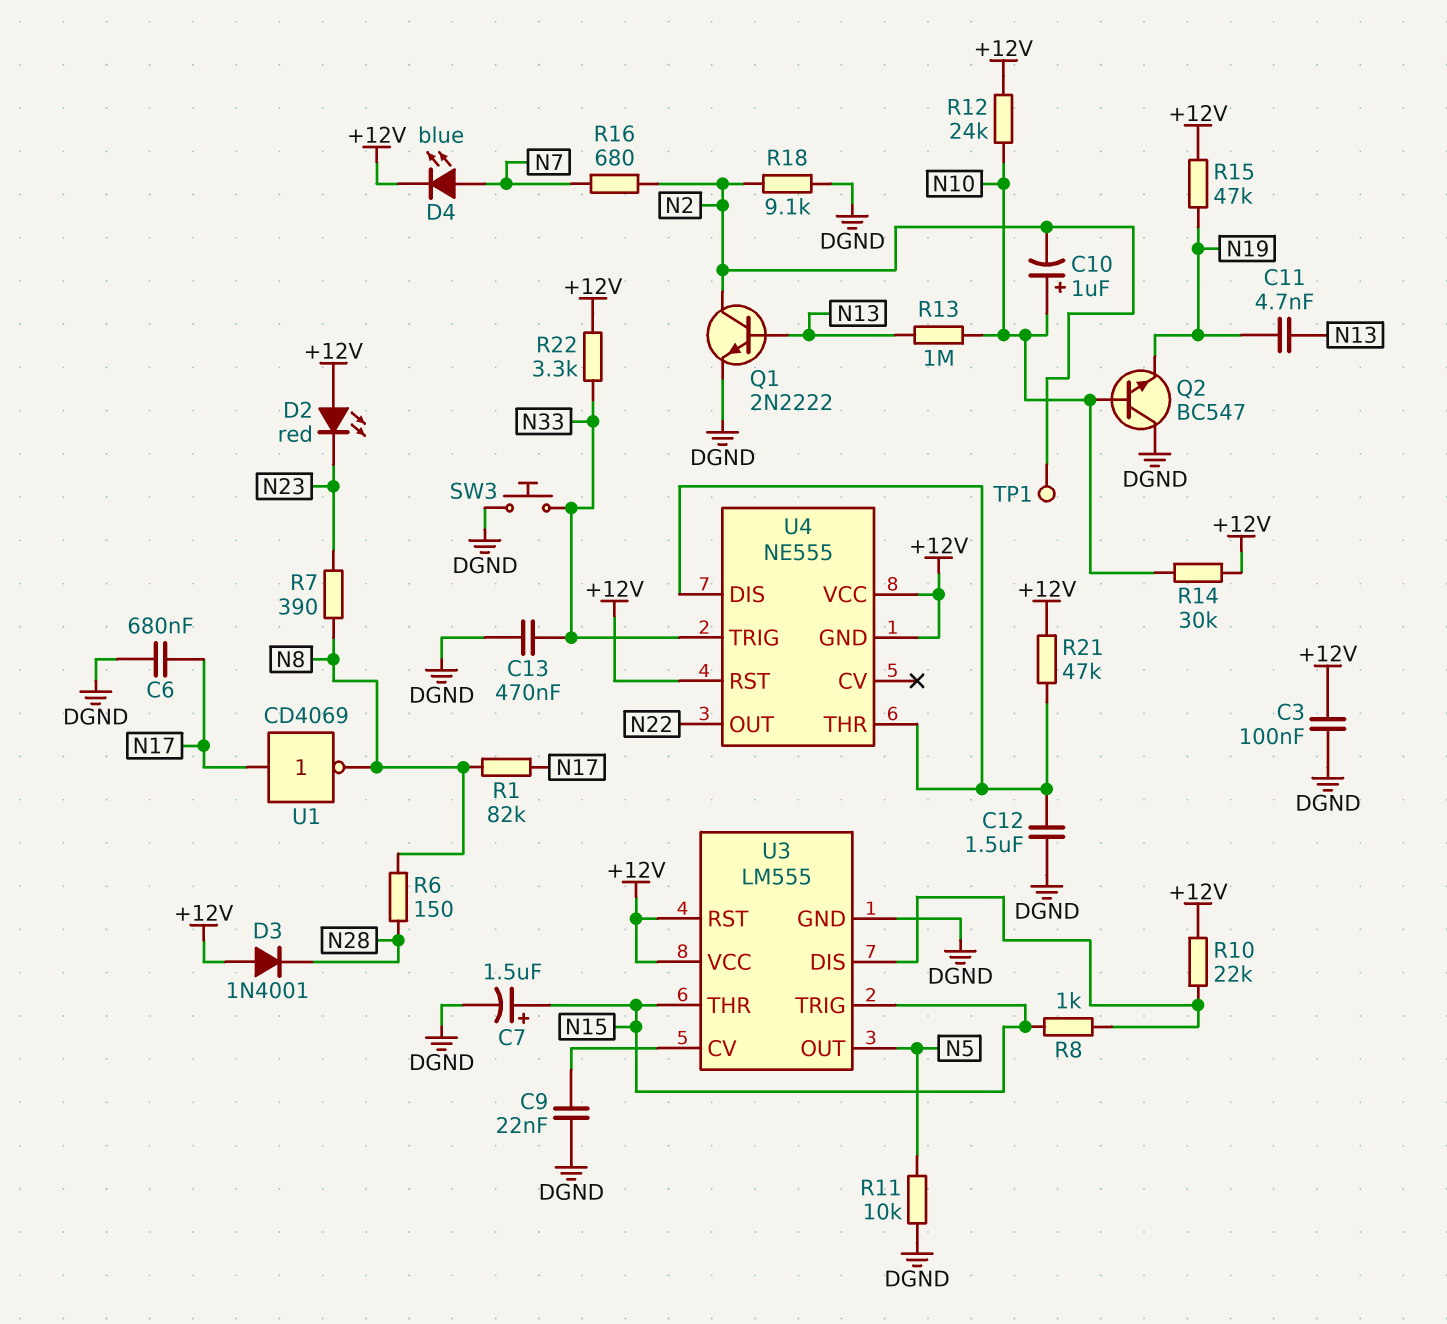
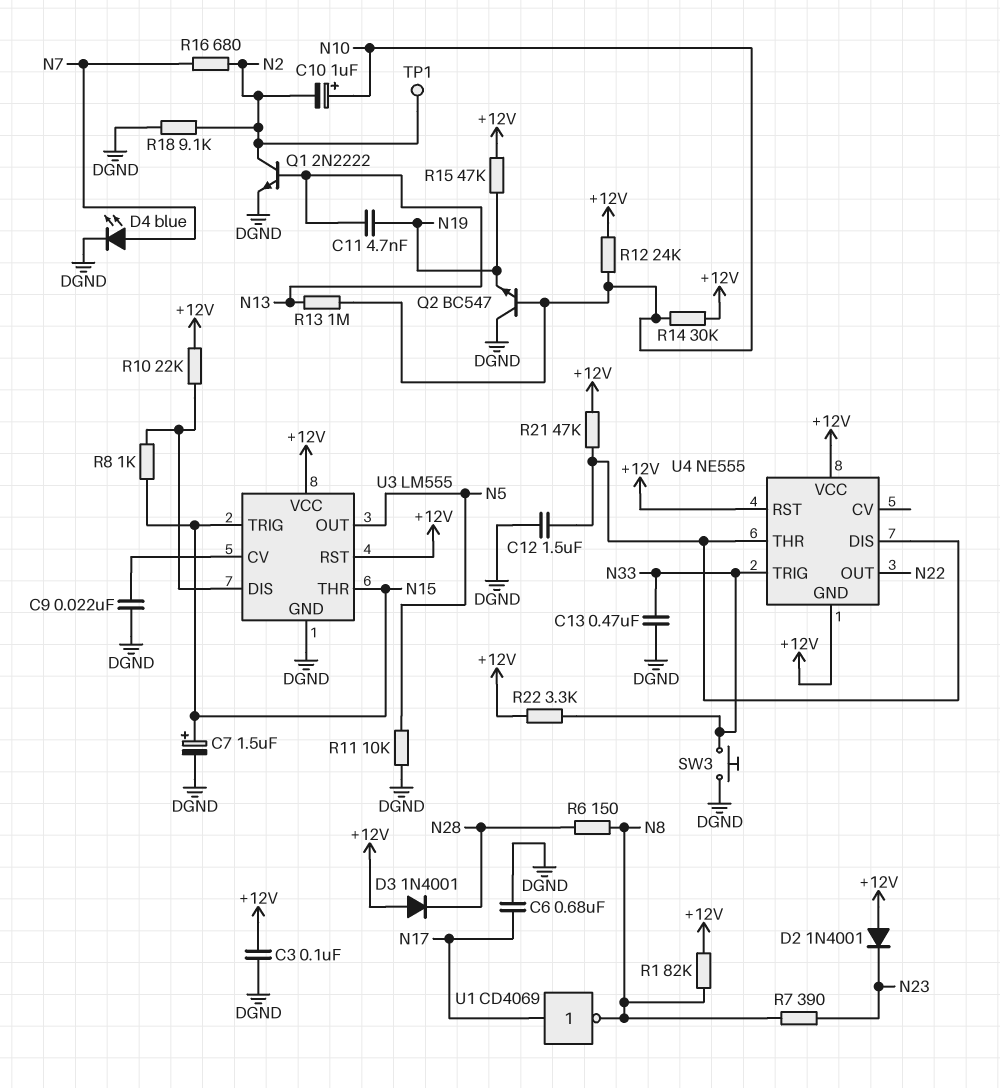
D2: LED red (A +12V, K N23) -> diode 1N4001 (A +12V, K N23)
D4: LED blue (A N7, K +12V) -> LED blue (A N7, K DGND)
R1: 82k (N8, N17) -> 82k (+12V, N8)

